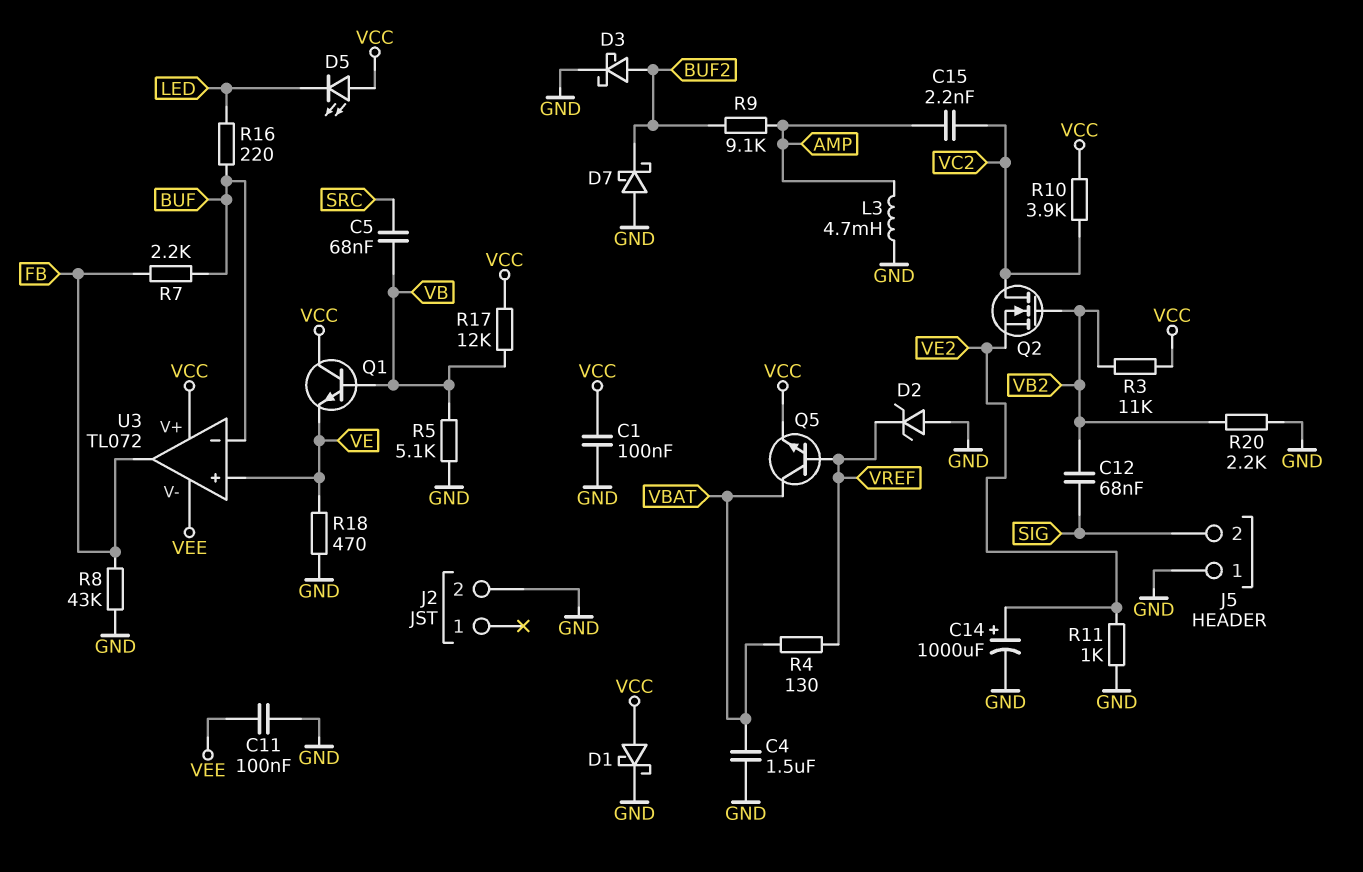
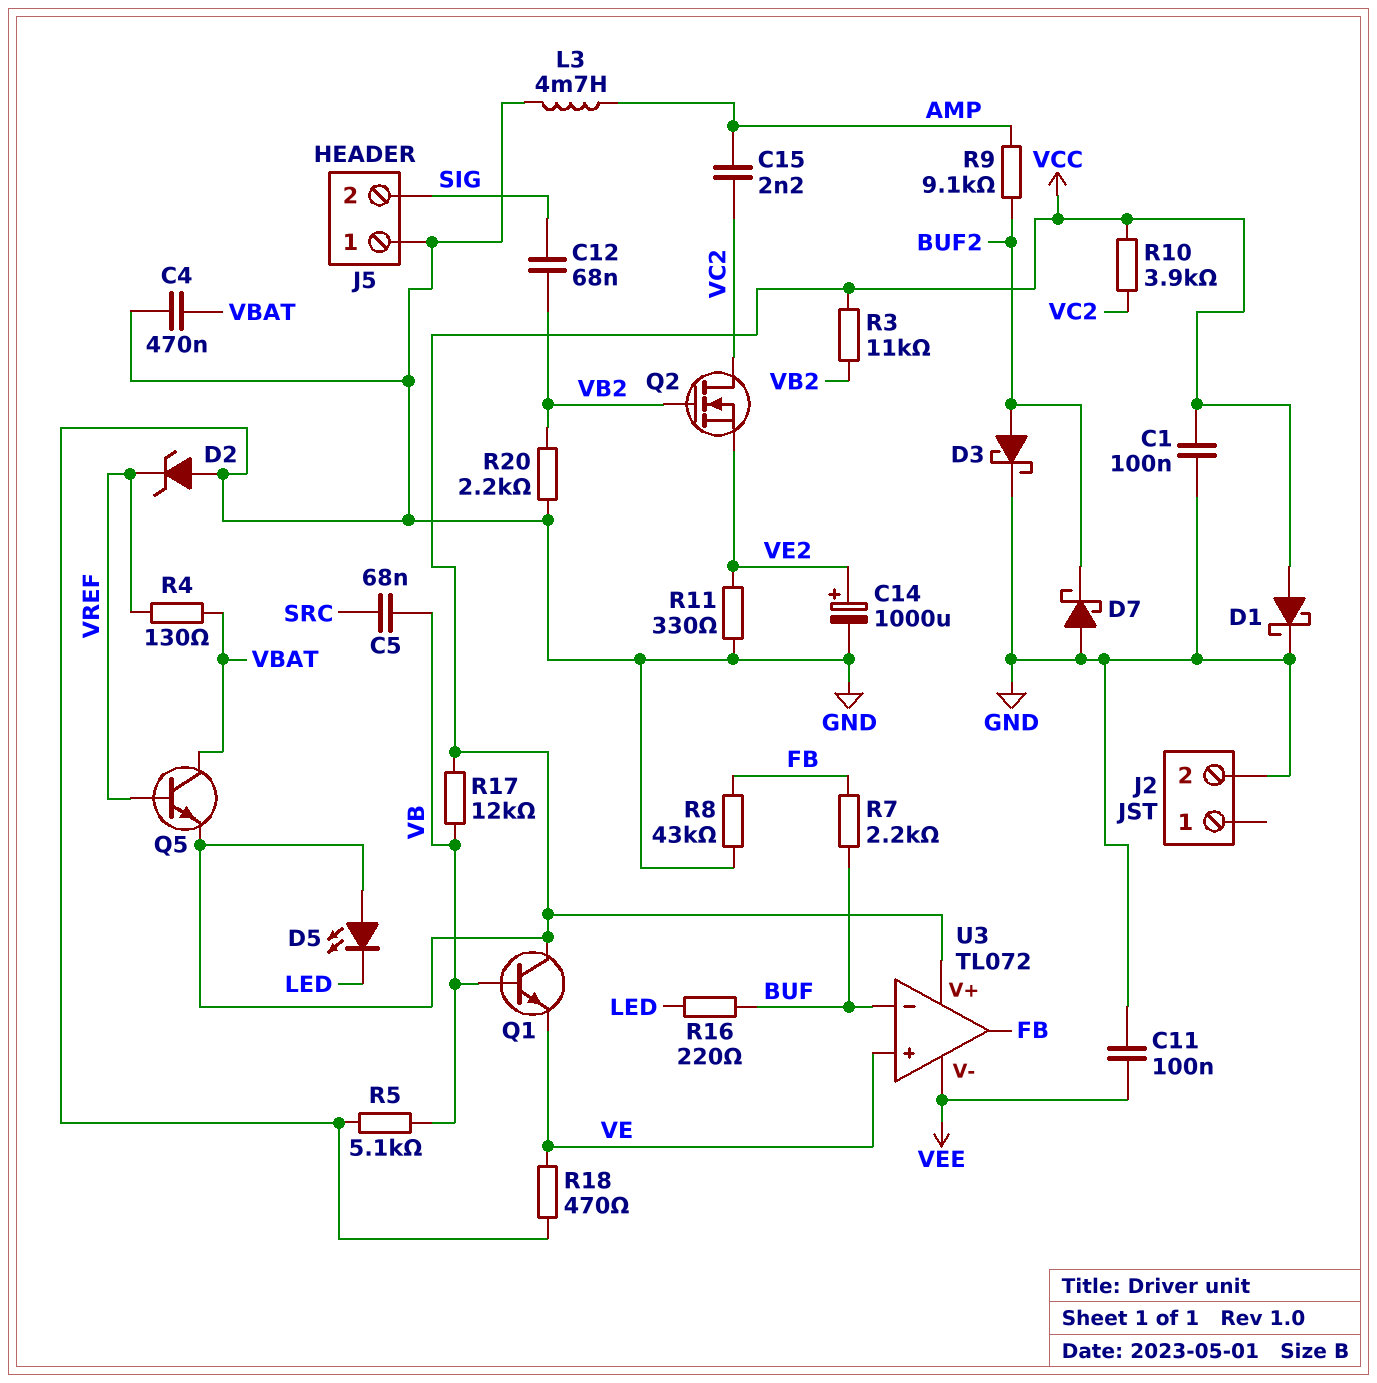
C4: 1.5uF (GND, VBAT) -> 470nF (GND, VBAT)
R11: 1k (GND, VE2) -> 330 (GND, VE2)

